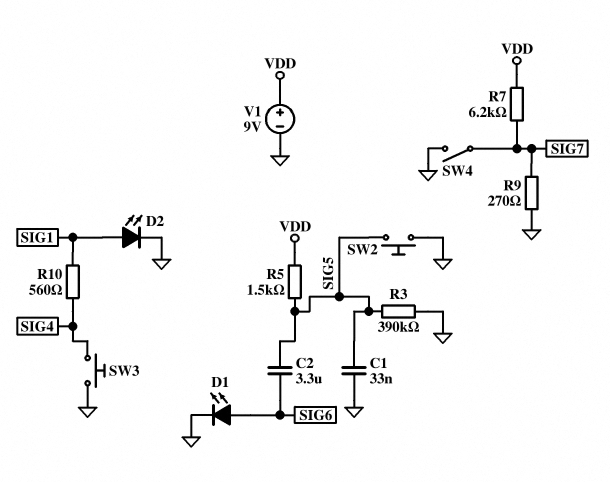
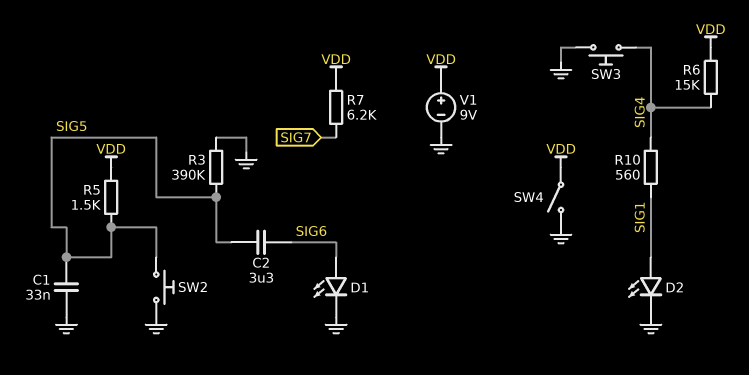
R6: none -> 15k (SIG4, VDD)
R9: 270 (GND, SIG7) -> none
SW4: switch (GND, SIG7) -> switch (GND, VDD)

